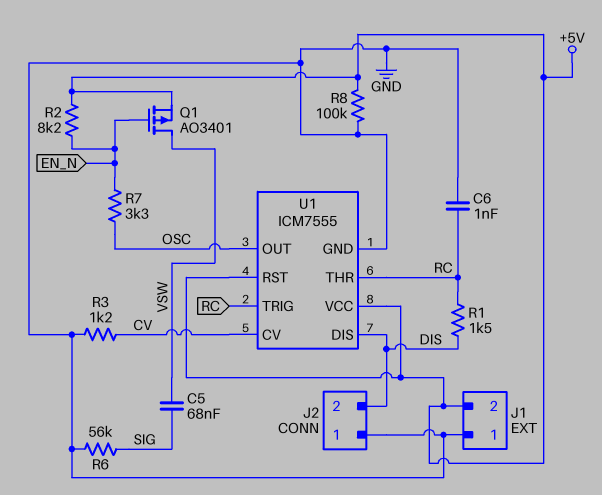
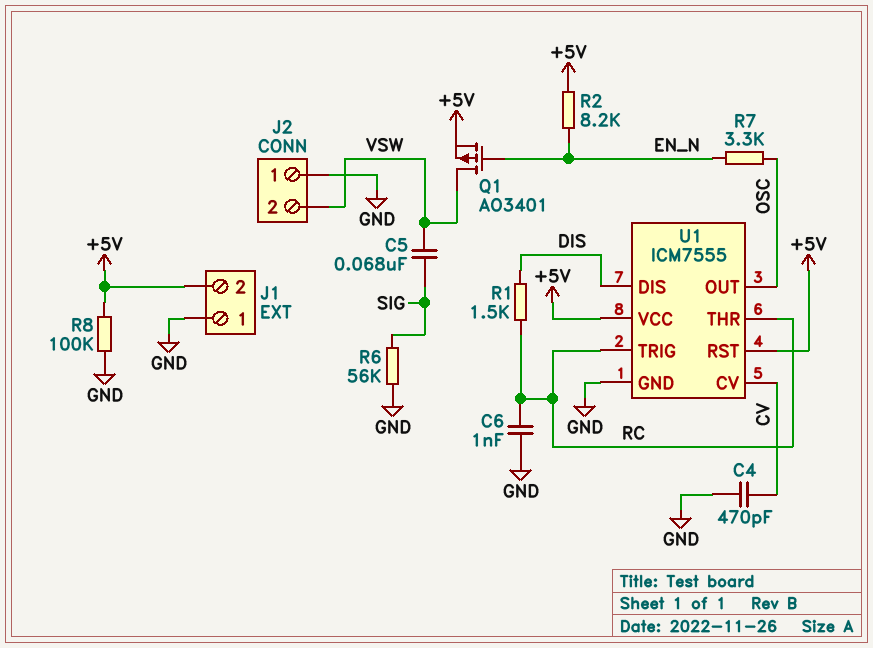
C4: none -> 470pF (CV, GND)
J2 pin 2: DIS -> VSW
R3: 1.2k (CV, GND) -> none

